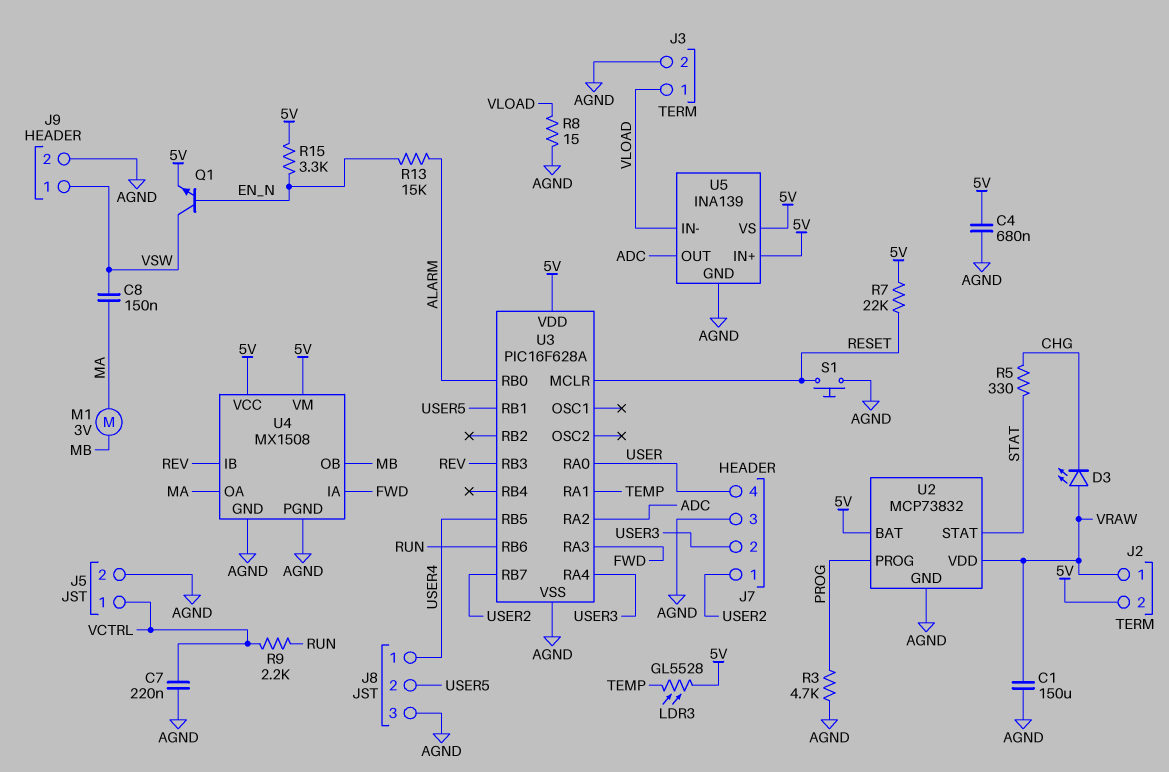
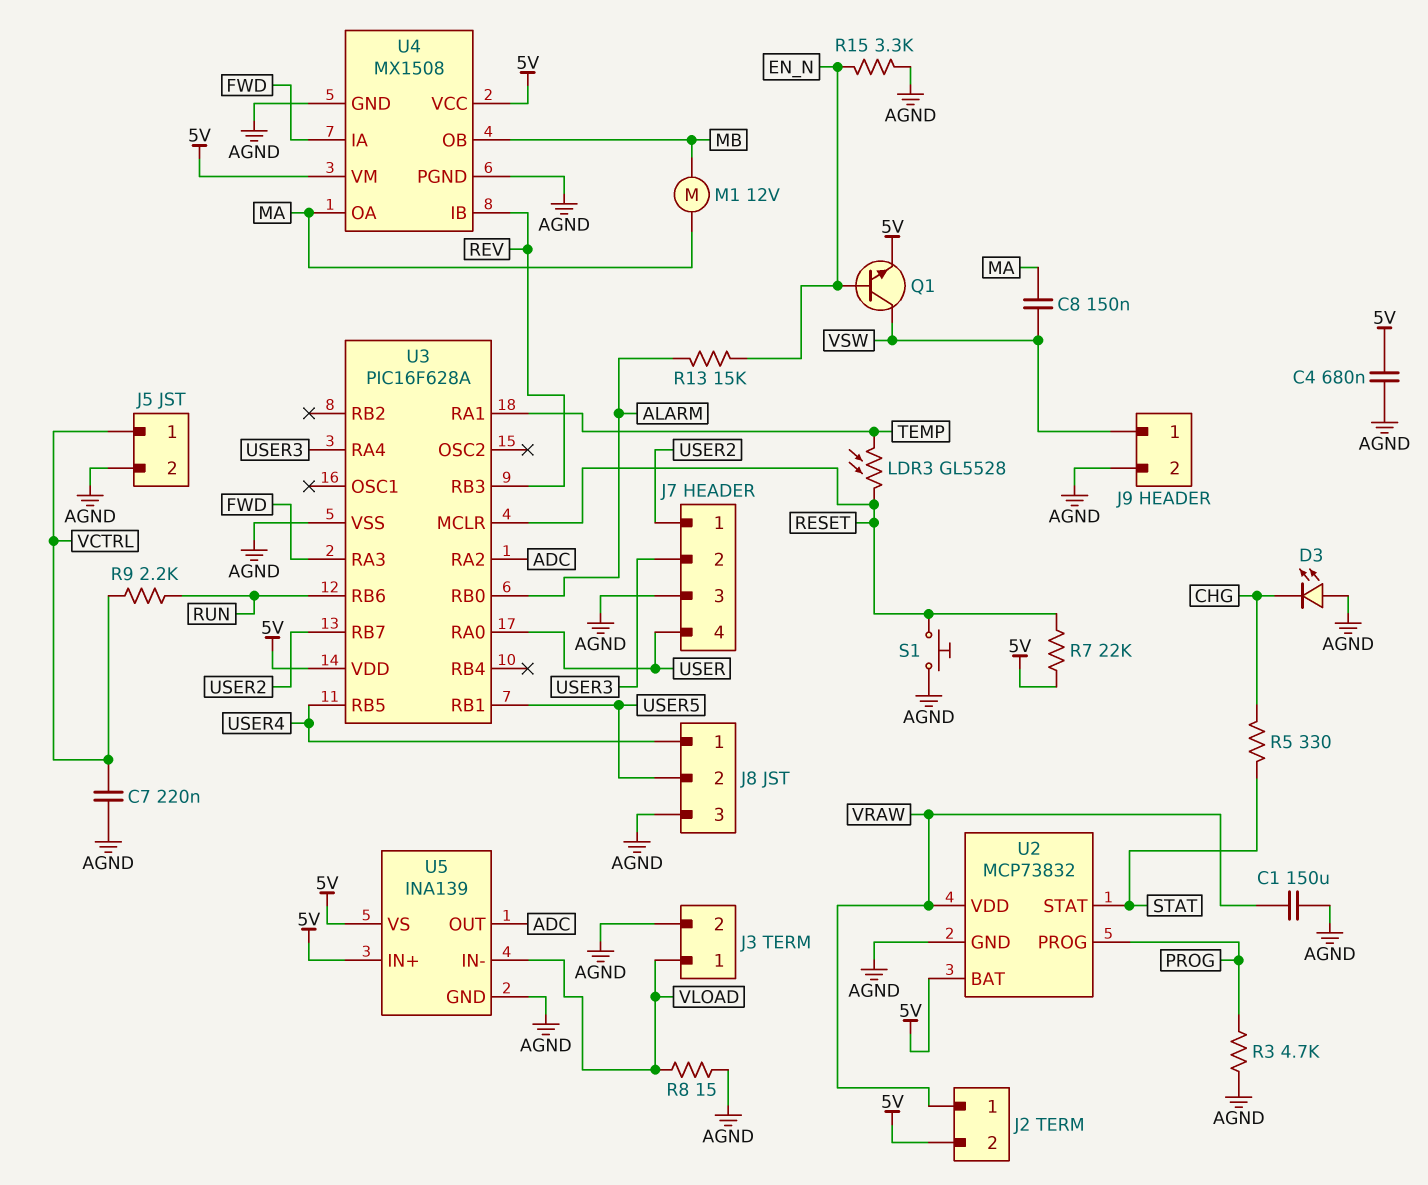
D3: LED (A VRAW, K CHG) -> LED (A AGND, K CHG)
LDR3: GL5528 (5V, TEMP) -> GL5528 (RESET, TEMP)
M1: motor 3V (MA, MB) -> motor 12V (MA, MB)
R15: 3.3k (5V, EN_N) -> 3.3k (AGND, EN_N)

